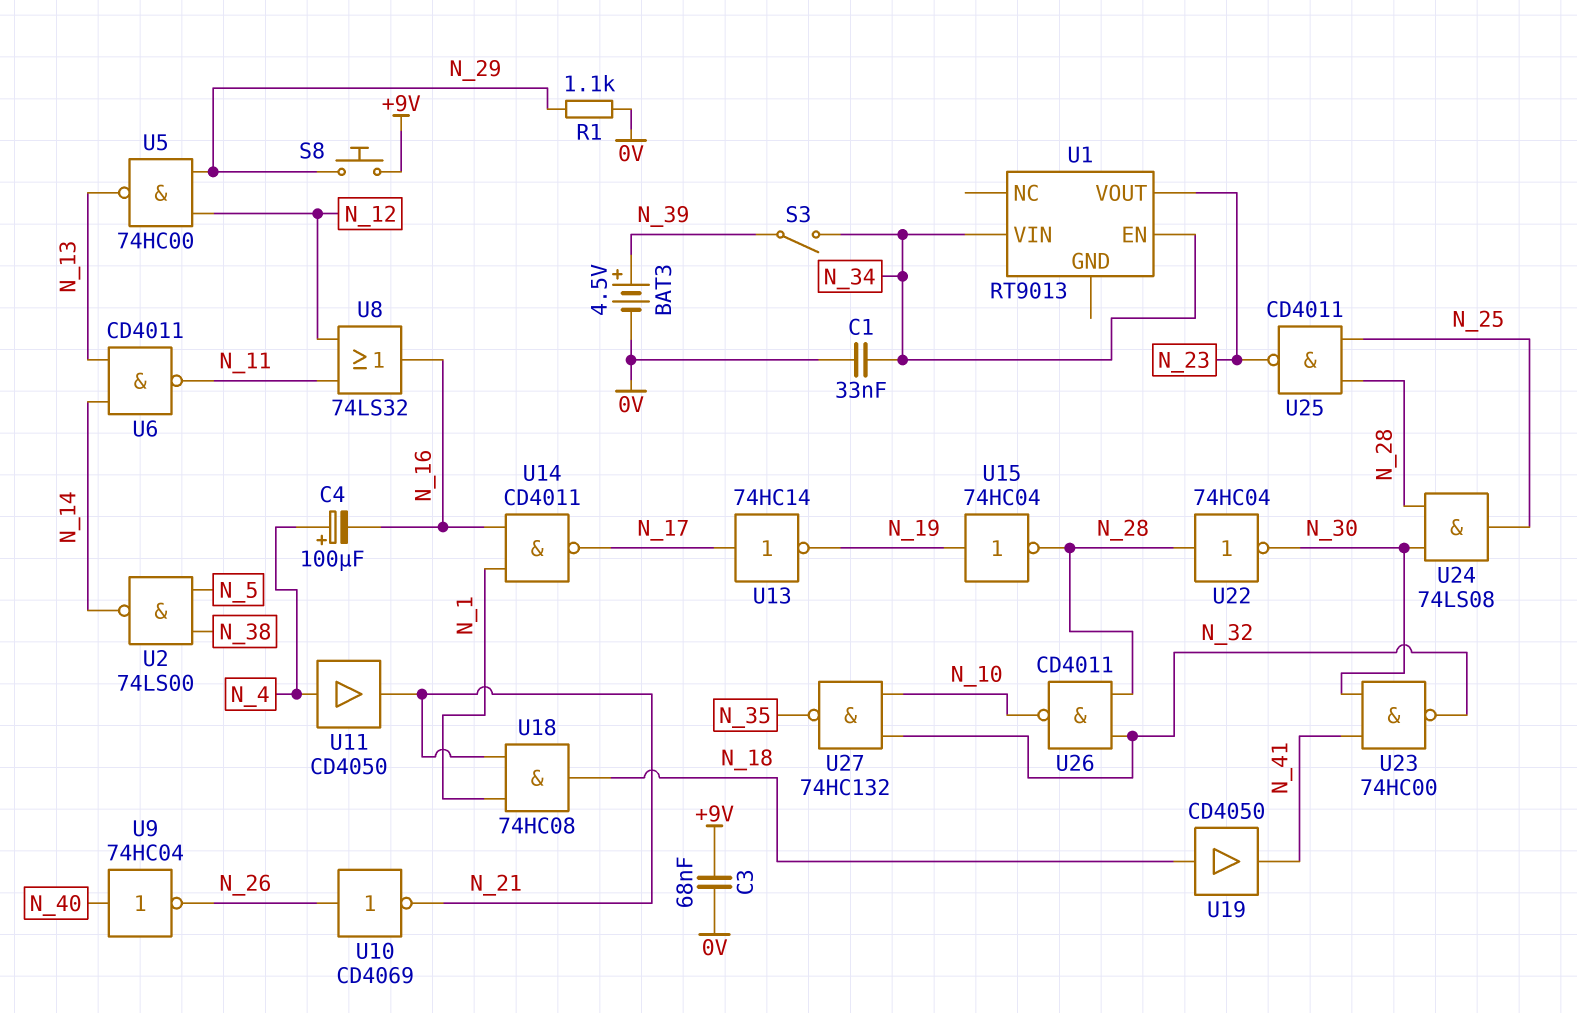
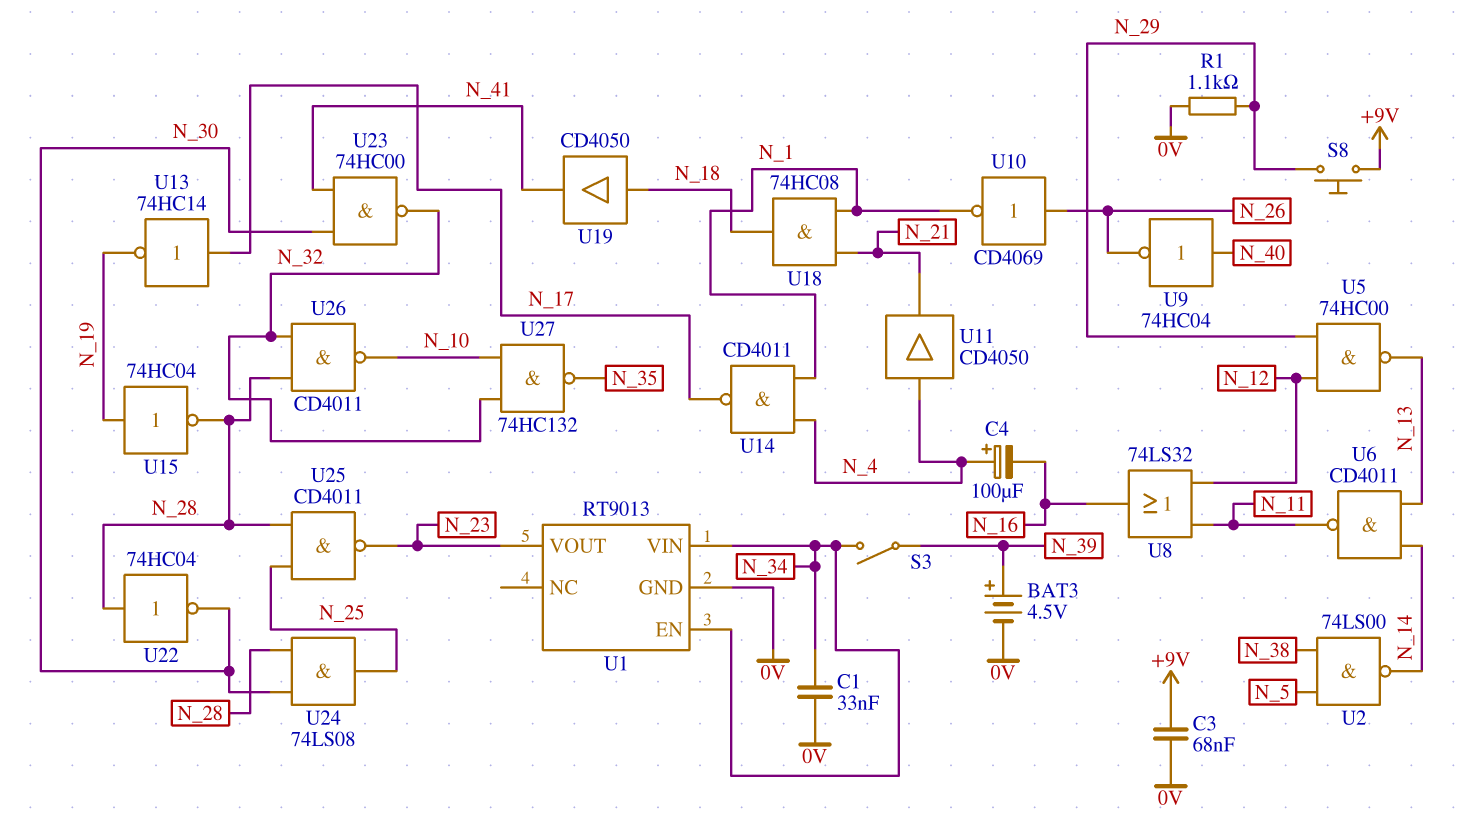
U1 pin GND: none -> 0V
U10: NOT CD4069 (in N_26, out N_21) -> NOT CD4069 (in N_26, out N_1)
U14: NAND CD4011 (in N_1, in N_16, out N_17) -> NAND CD4011 (in N_1, in N_4, out N_17)

